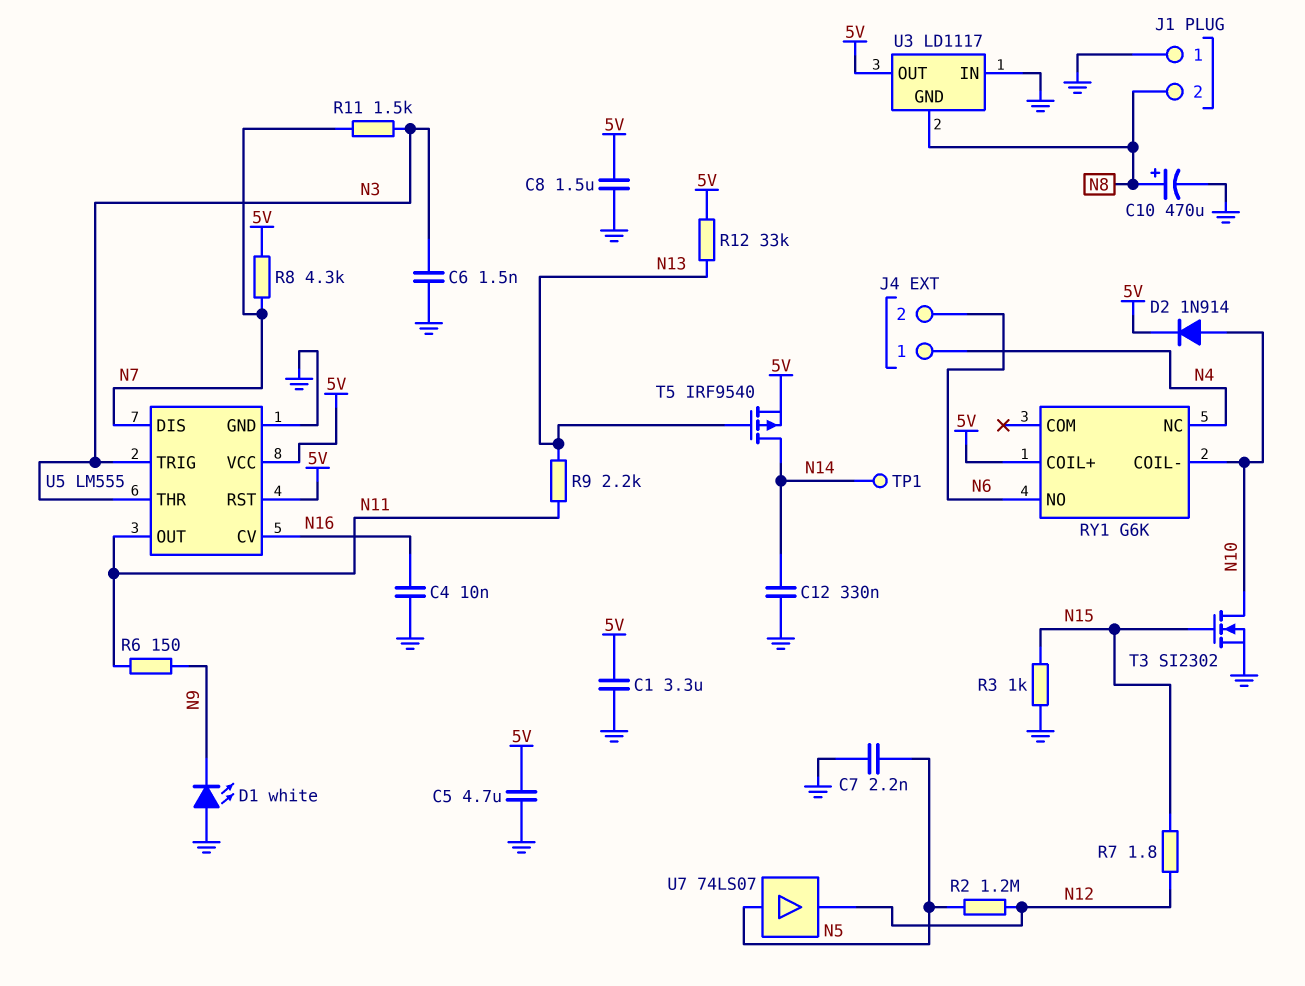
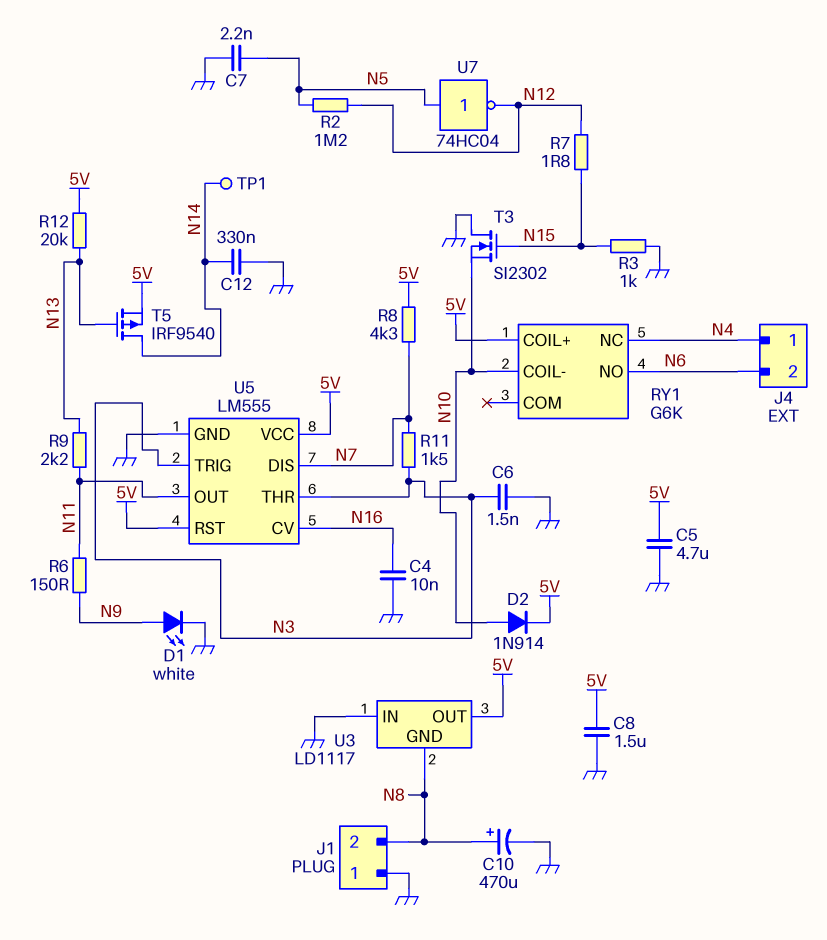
C1: 3.3uF (5V, GND) -> none
D1: LED white (A GND, K N9) -> LED white (A N9, K GND)
R12: 33k (5V, N13) -> 20k (5V, N13)
T3: NMOS SI2302 (G N15, D N10, S GND) -> NMOS SI2302 (G N15, D GND, S N10)
U7: buffer 74LS07 (in N5, out N12) -> NOT 74HC04 (in N5, out N12)

